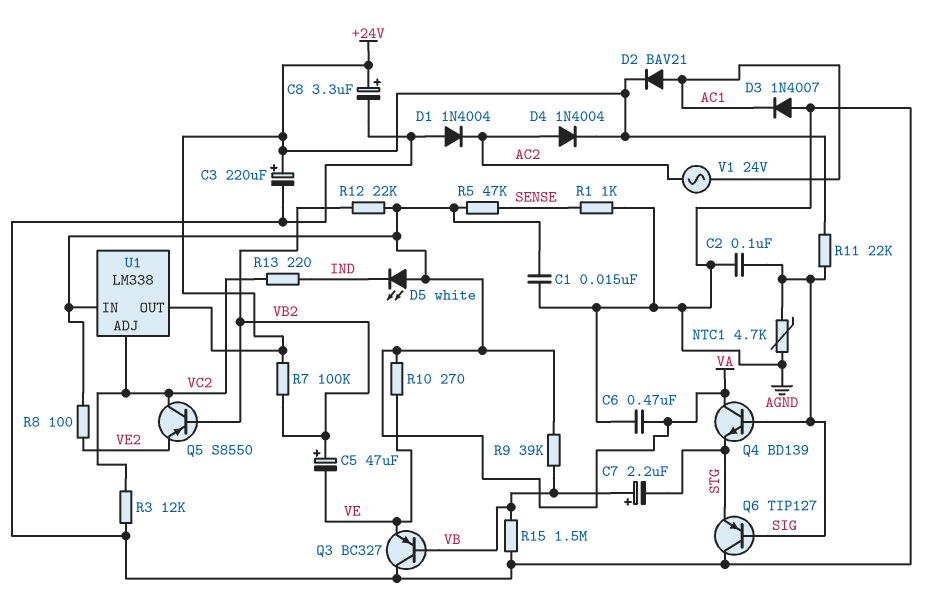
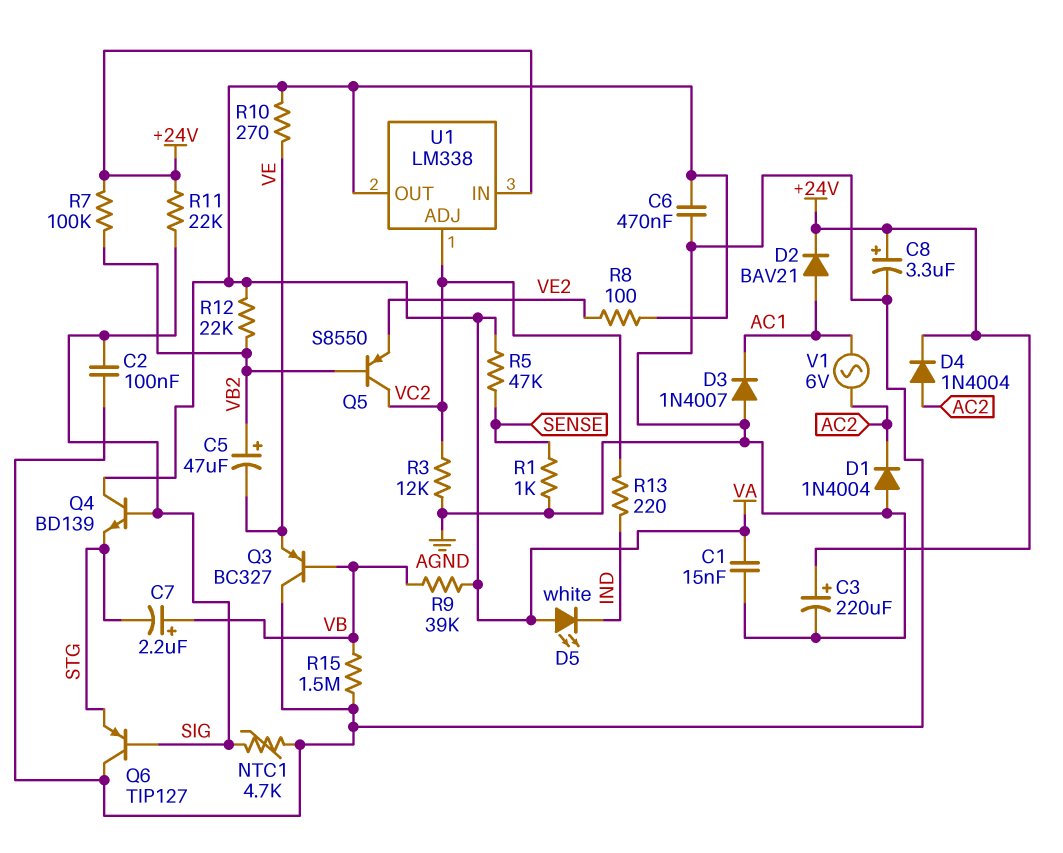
U1 pin IN: VA -> +24V
U1 pin OUT: +24V -> VA
V1: AC 24V (AC1, AC2) -> AC 6V (AC1, AC2)

